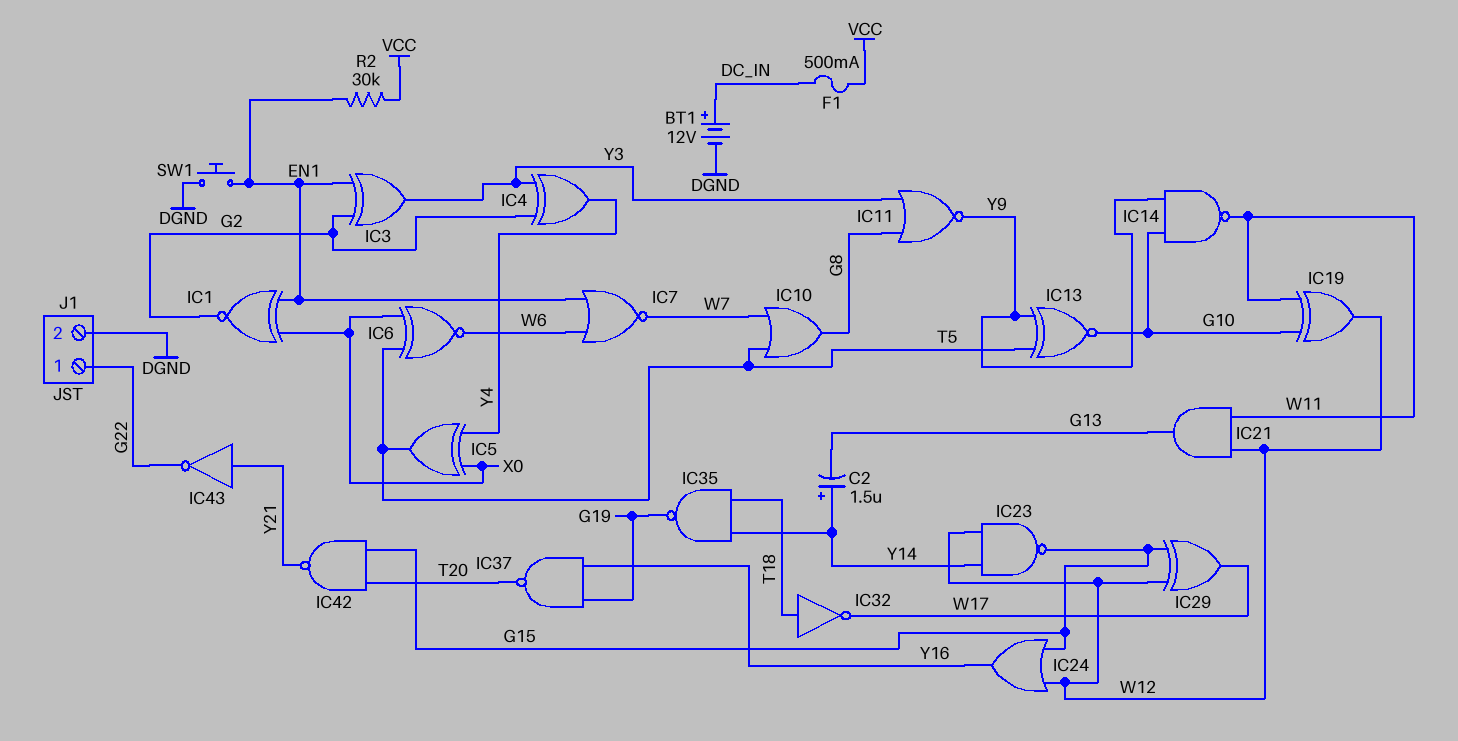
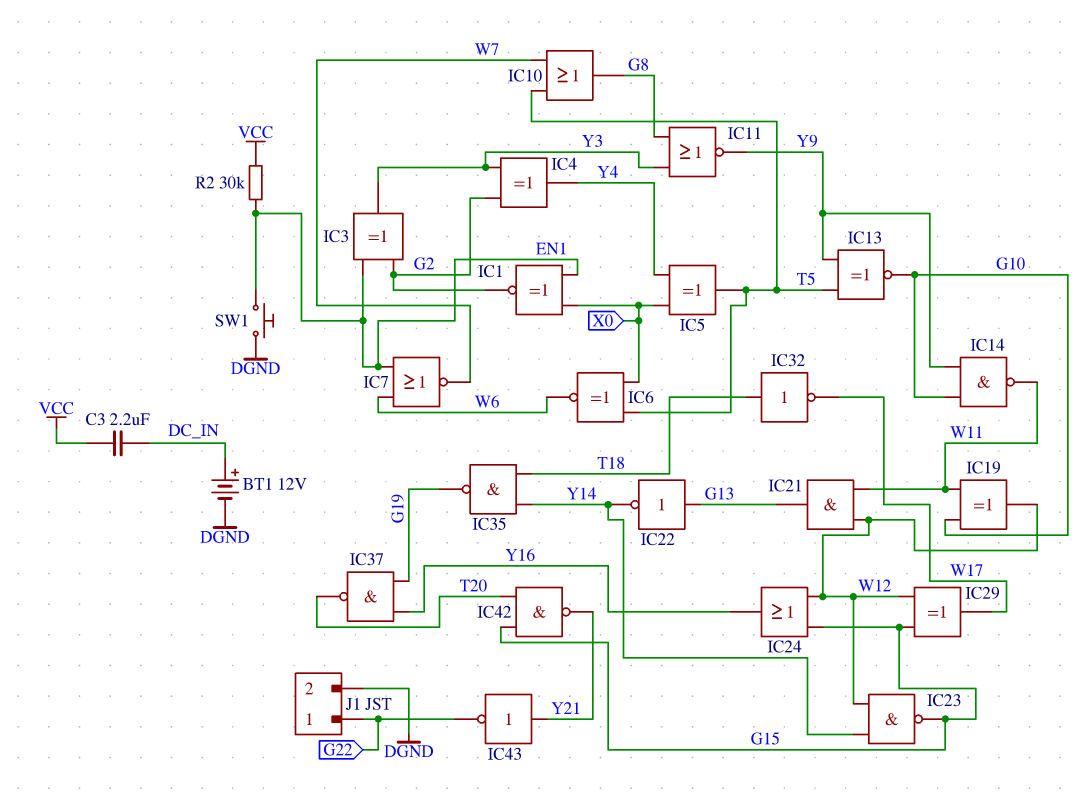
C2: 1.5uF (plus Y14, minus G13) -> none
C3: none -> 2.2uF (DC_IN, VCC)
F1: 500mA (DC_IN, VCC) -> none
IC22: none -> NOT (in G13, out Y14)

